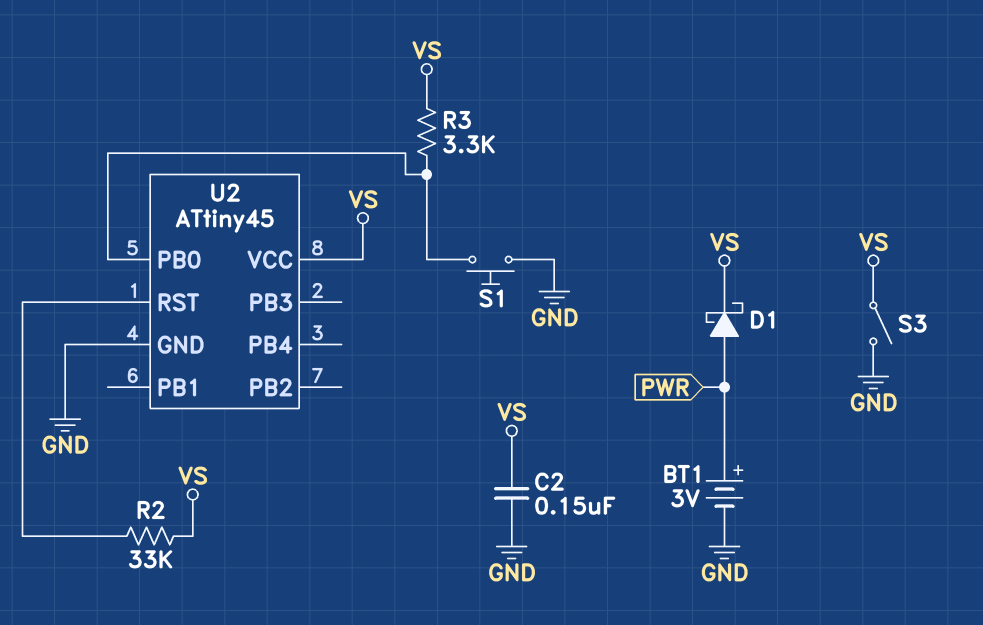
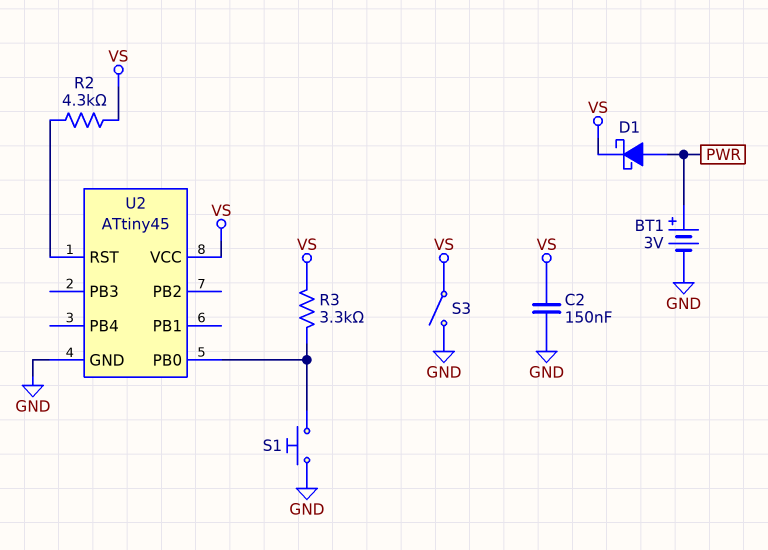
R2: 33k (U2/RST, VS) -> 4.3k (U2/RST, VS)

